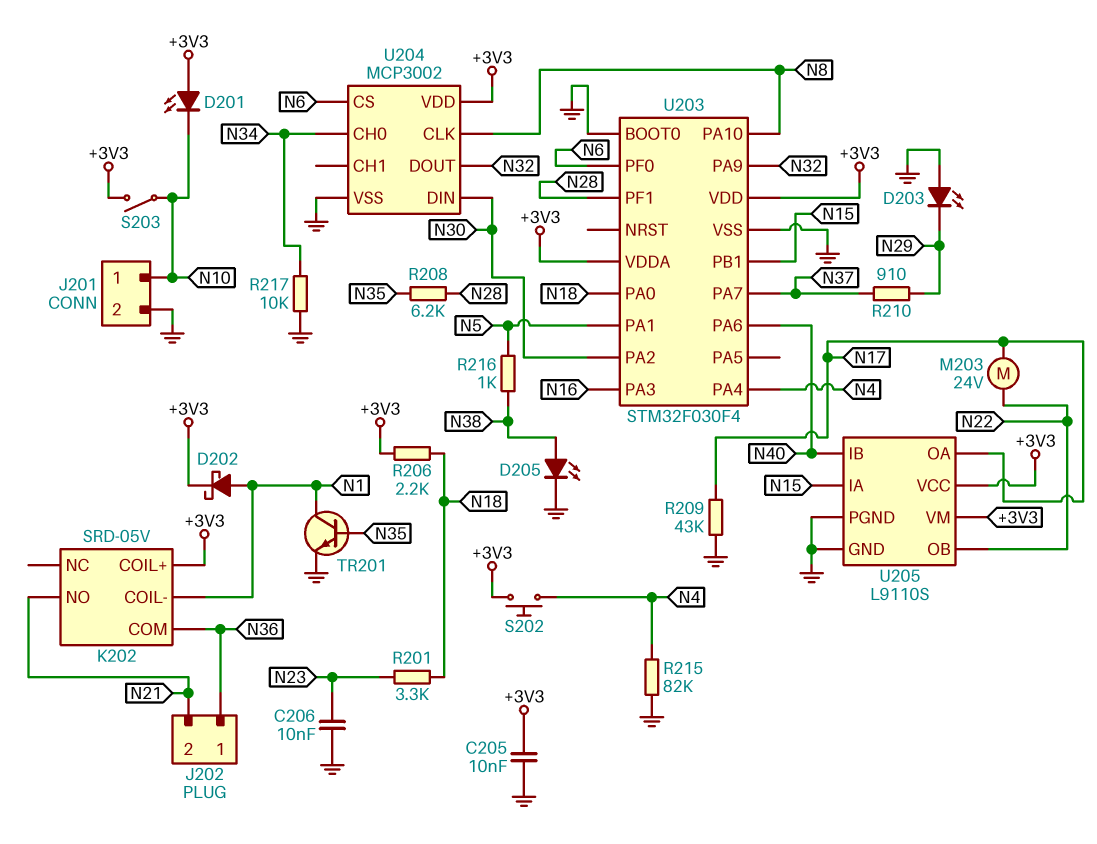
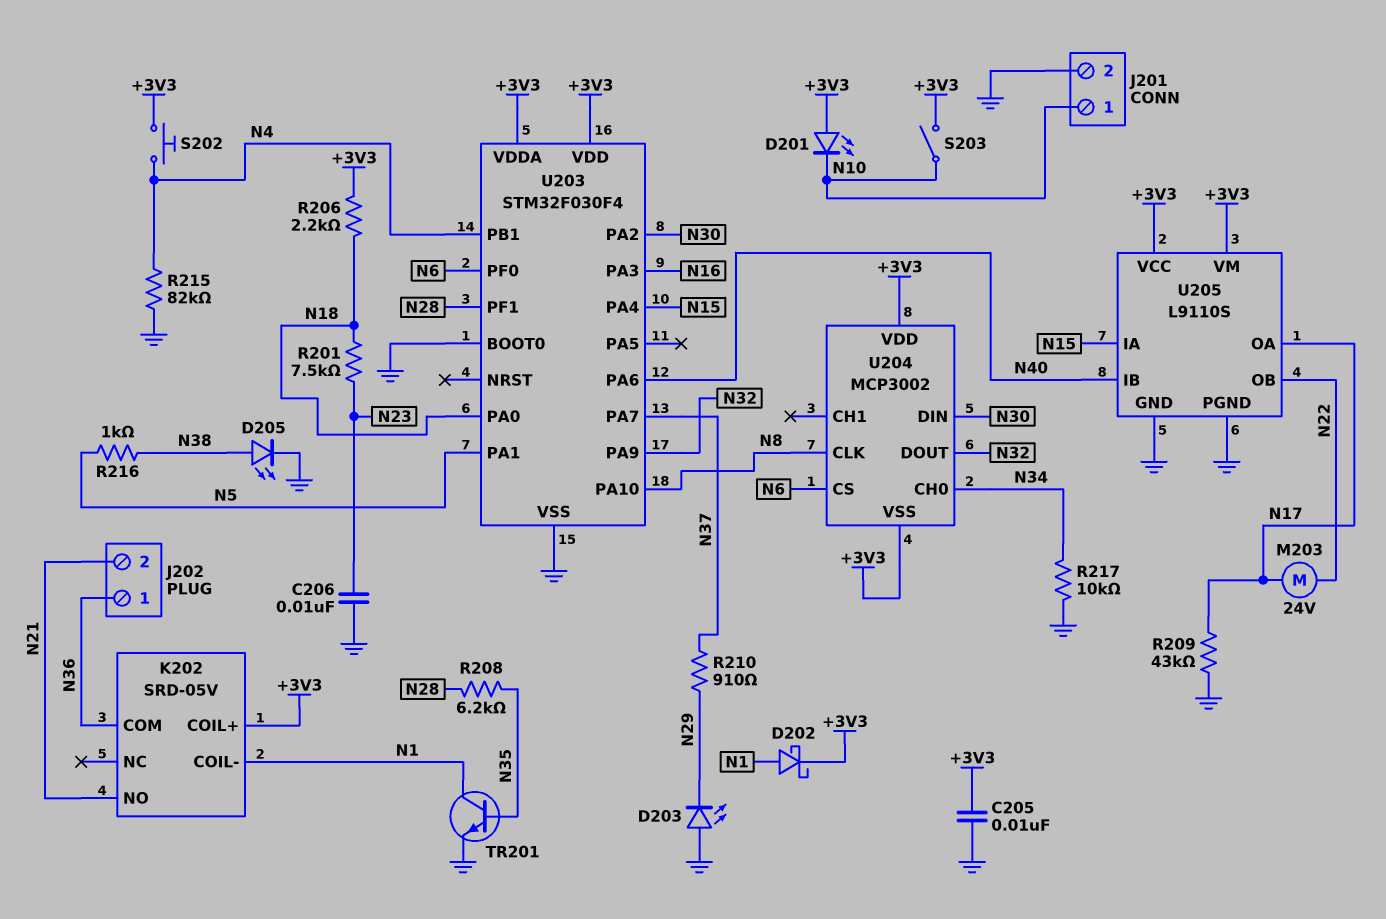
R201: 3.3k (N18, N23) -> 7.5k (N18, N23)
U203 pin PA4: N4 -> N15
U203 pin PB1: N15 -> N4
U204 pin VSS: GND -> +3V3

